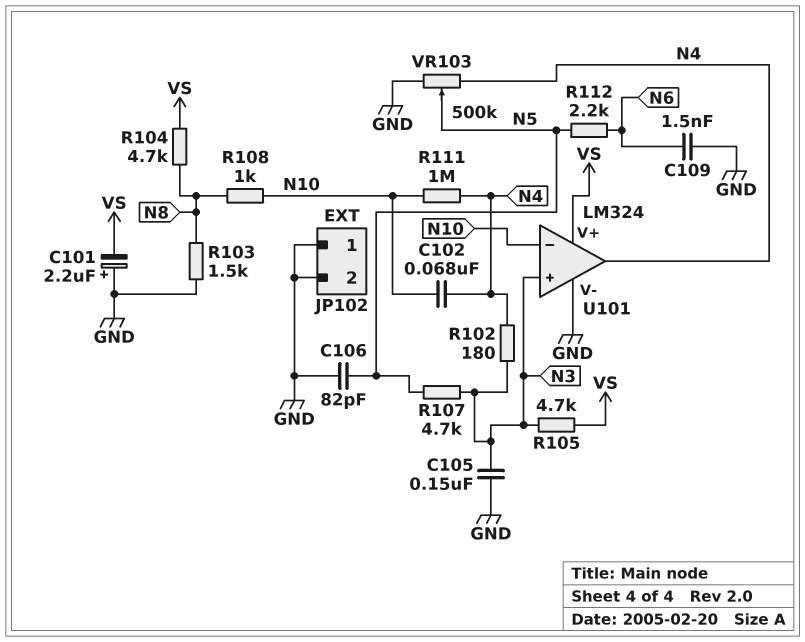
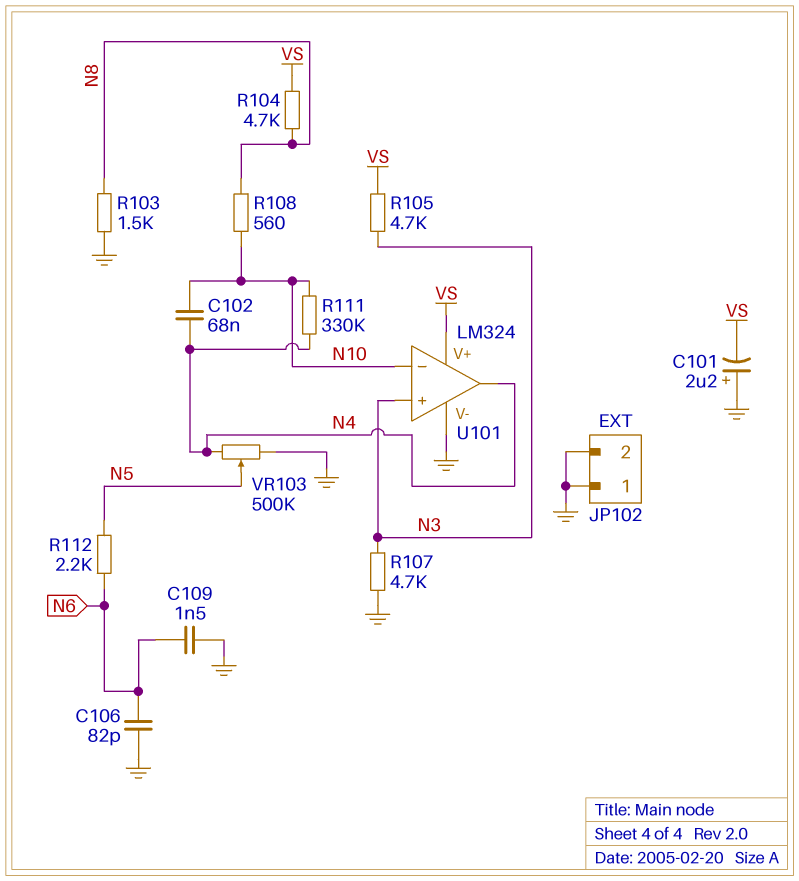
C105: 150nF (GND, N3) -> none
C106: 82pF (GND, N5) -> 82pF (GND, N6)
R102: 180 (N3, N4) -> none
R107: 4.7k (N3, N5) -> 4.7k (GND, N3)
R108: 1k (N8, N10) -> 560 (N8, N10)
R111: 1M (N4, N10) -> 330k (N4, N10)

